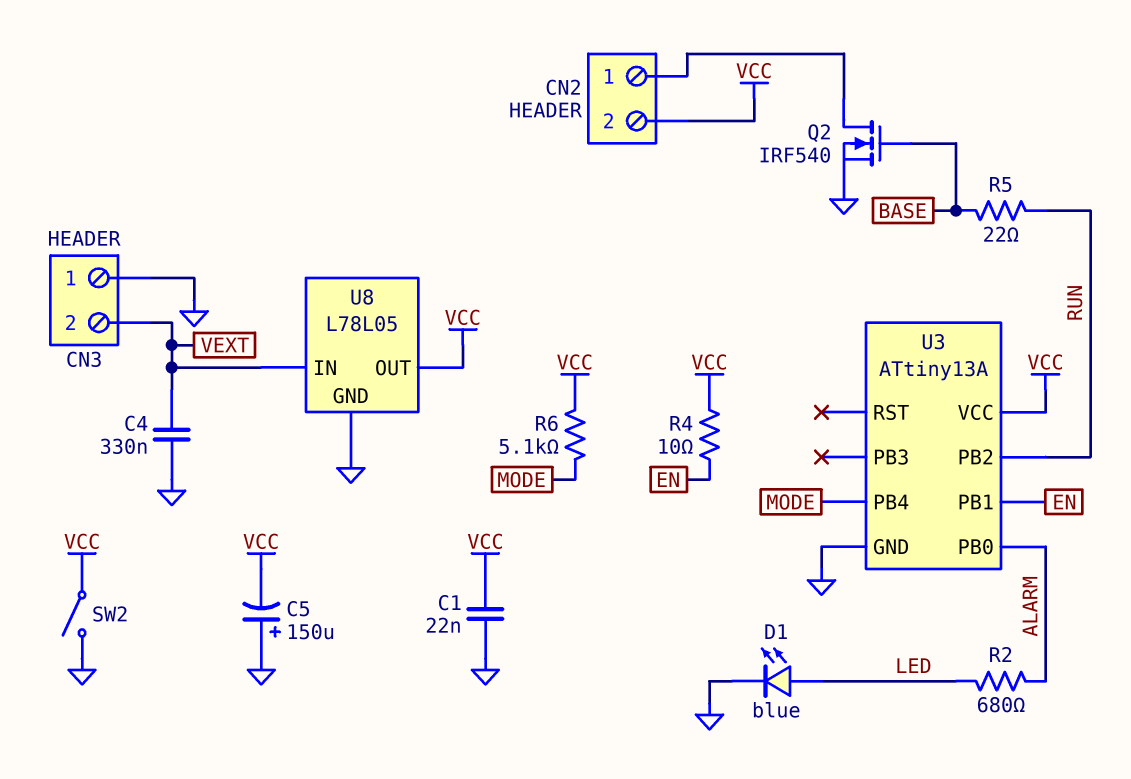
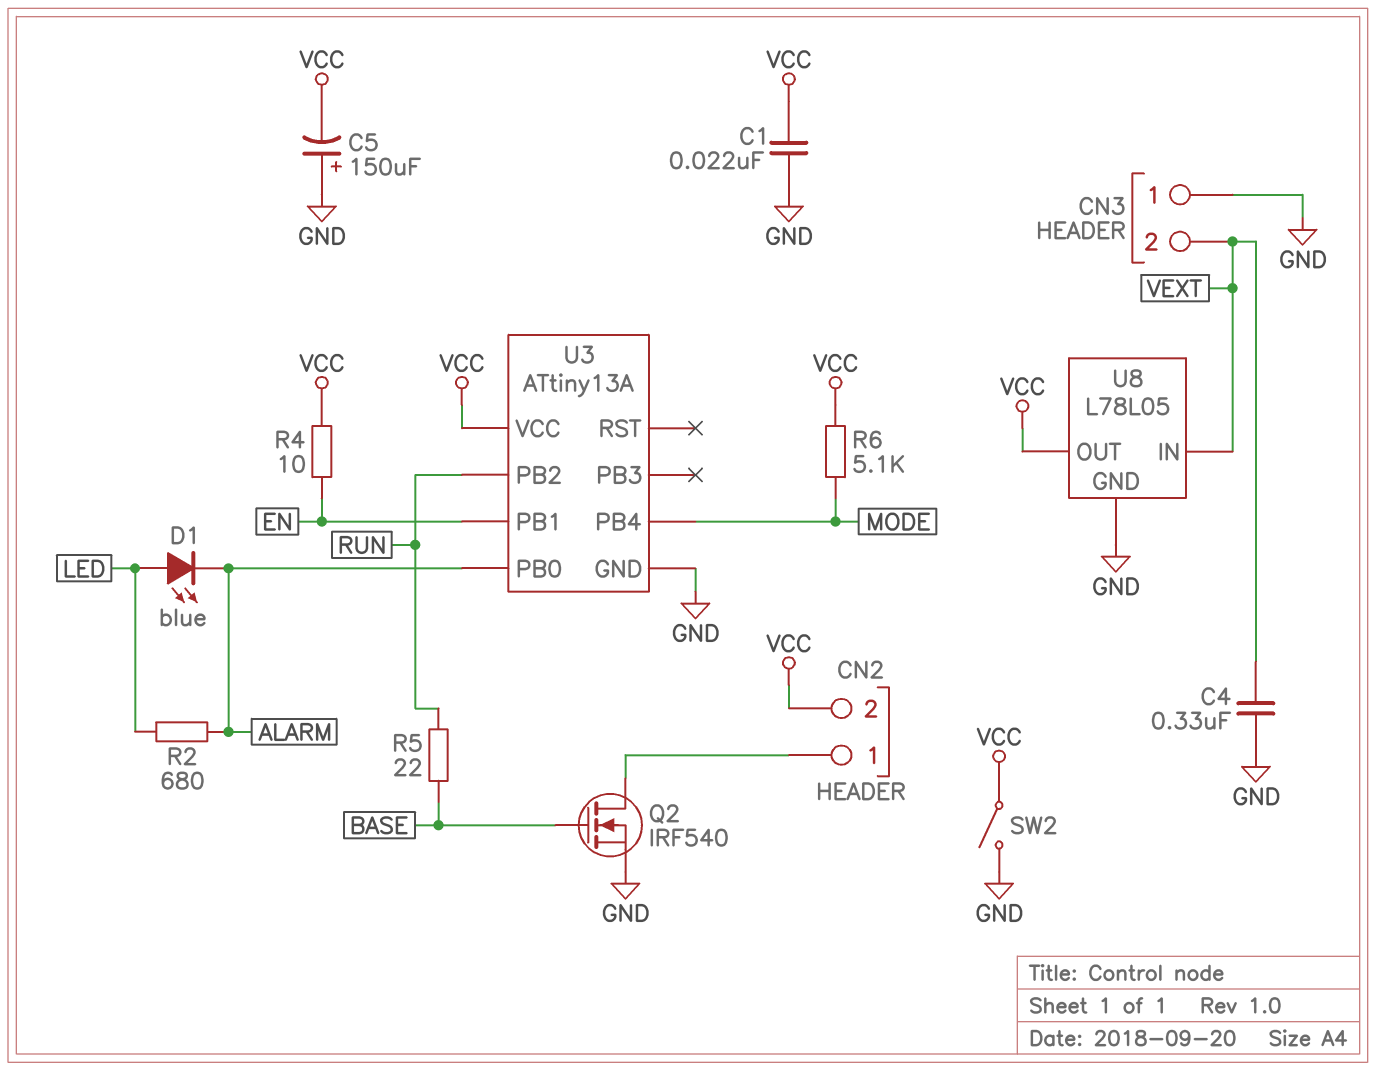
D1: LED blue (A LED, K GND) -> LED blue (A LED, K ALARM)

